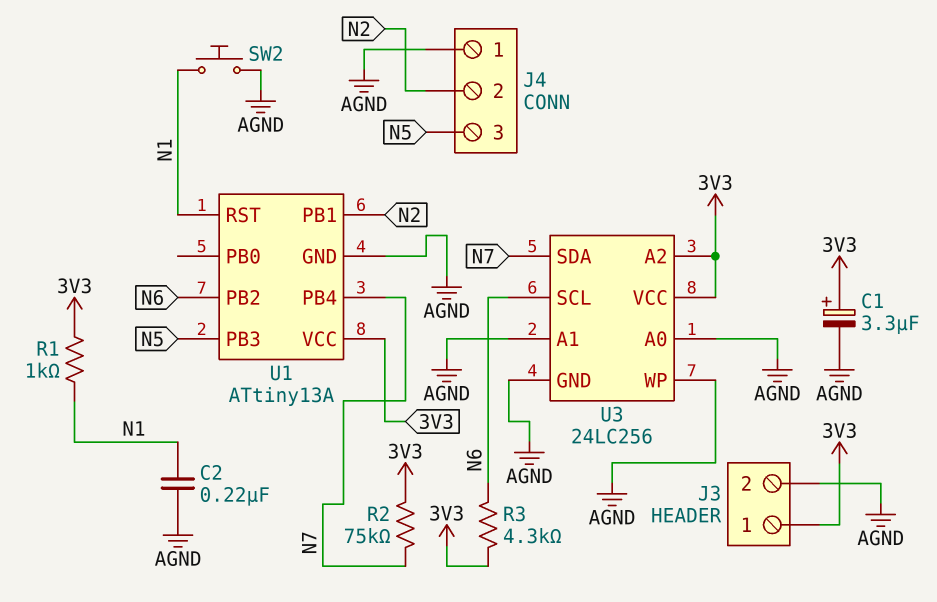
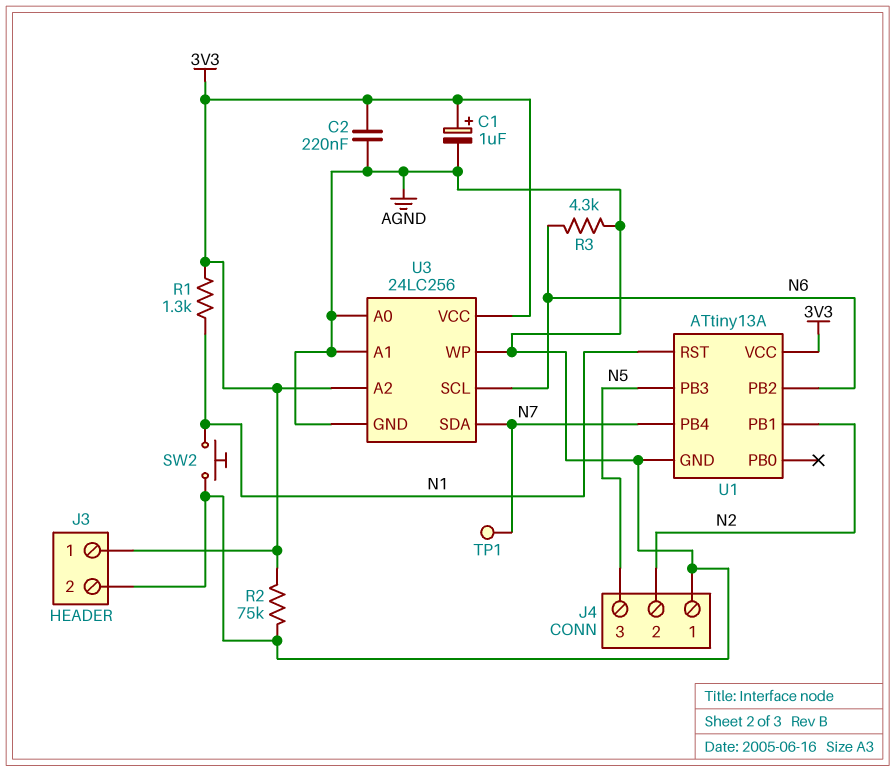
C1: 3.3uF (plus 3V3, minus AGND) -> 1uF (plus 3V3, minus AGND)
C2: 220nF (AGND, N1) -> 220nF (3V3, AGND)
R1: 1k (3V3, N1) -> 1.3k (3V3, N1)
R2: 75k (3V3, N7) -> 75k (3V3, AGND)
R3: 4.3k (3V3, N6) -> 4.3k (AGND, N6)
TP1: none -> test point (N7)

